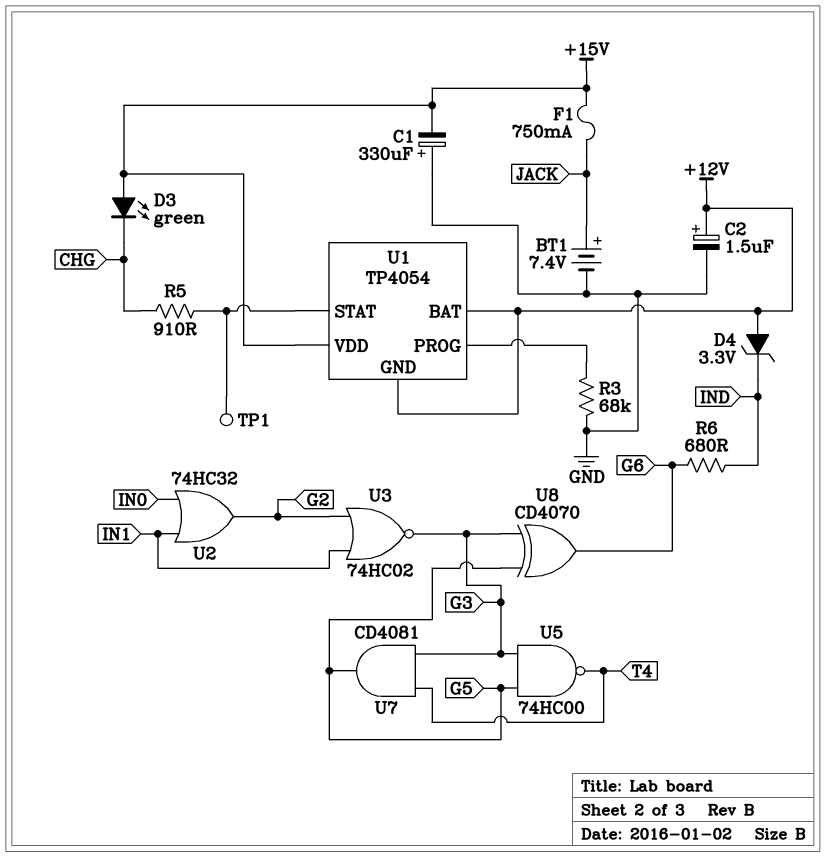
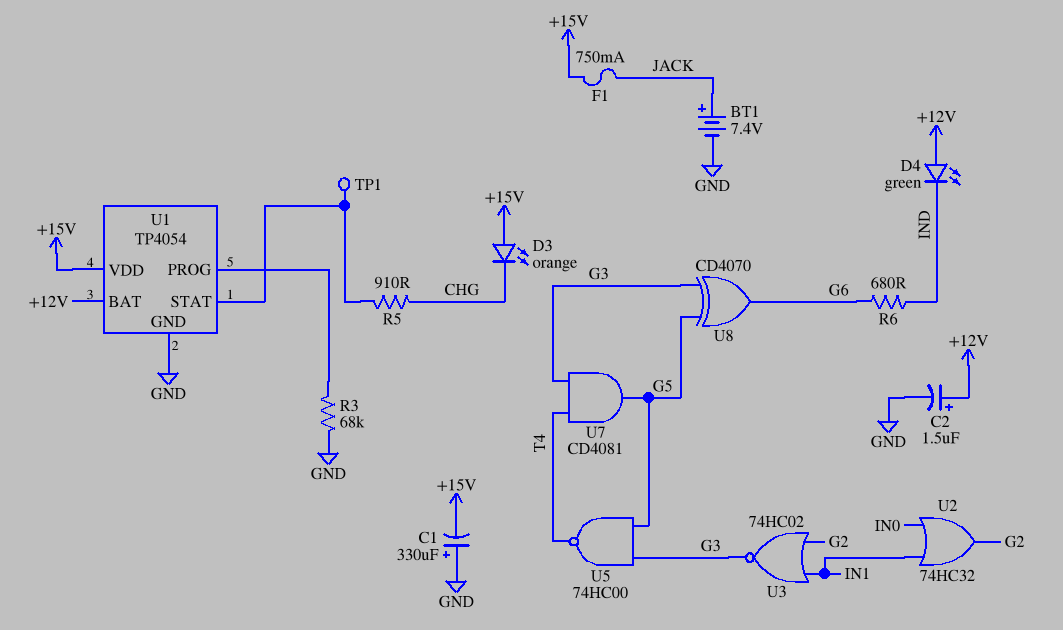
D3: LED green (A +15V, K CHG) -> LED orange (A +15V, K CHG)
D4: zener 3.3V (A +12V, K IND) -> LED green (A +12V, K IND)
U1 pin GND: +12V -> GND

